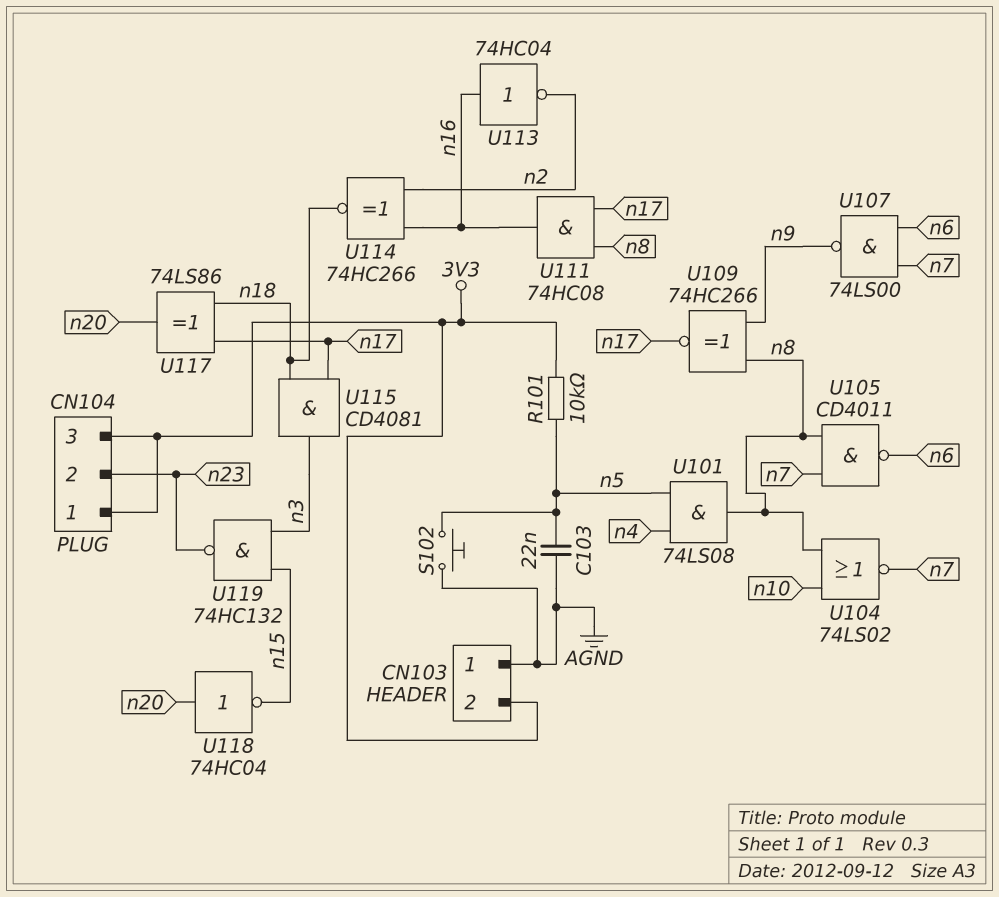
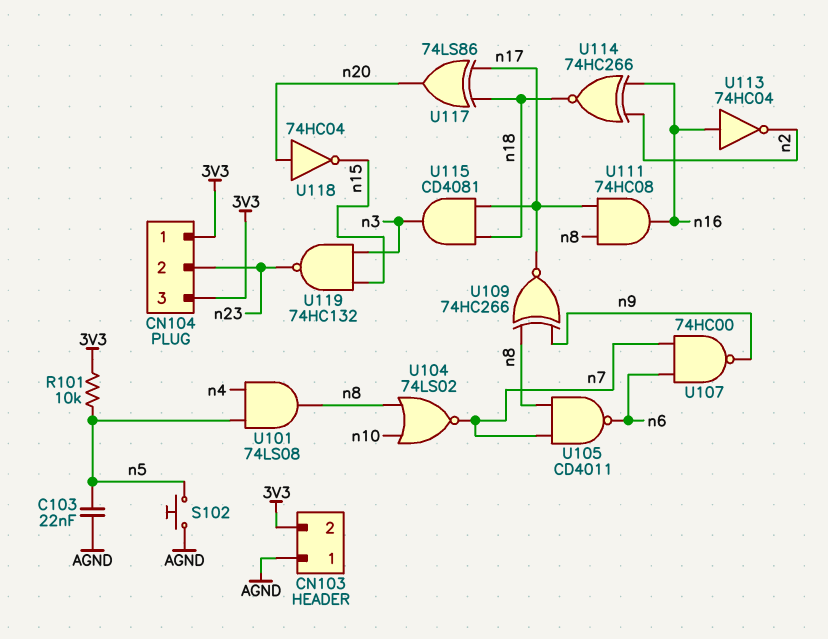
U107: NAND 74LS00 (in n6, in n7, out n9) -> NAND 74HC00 (in n6, in n7, out n9)

